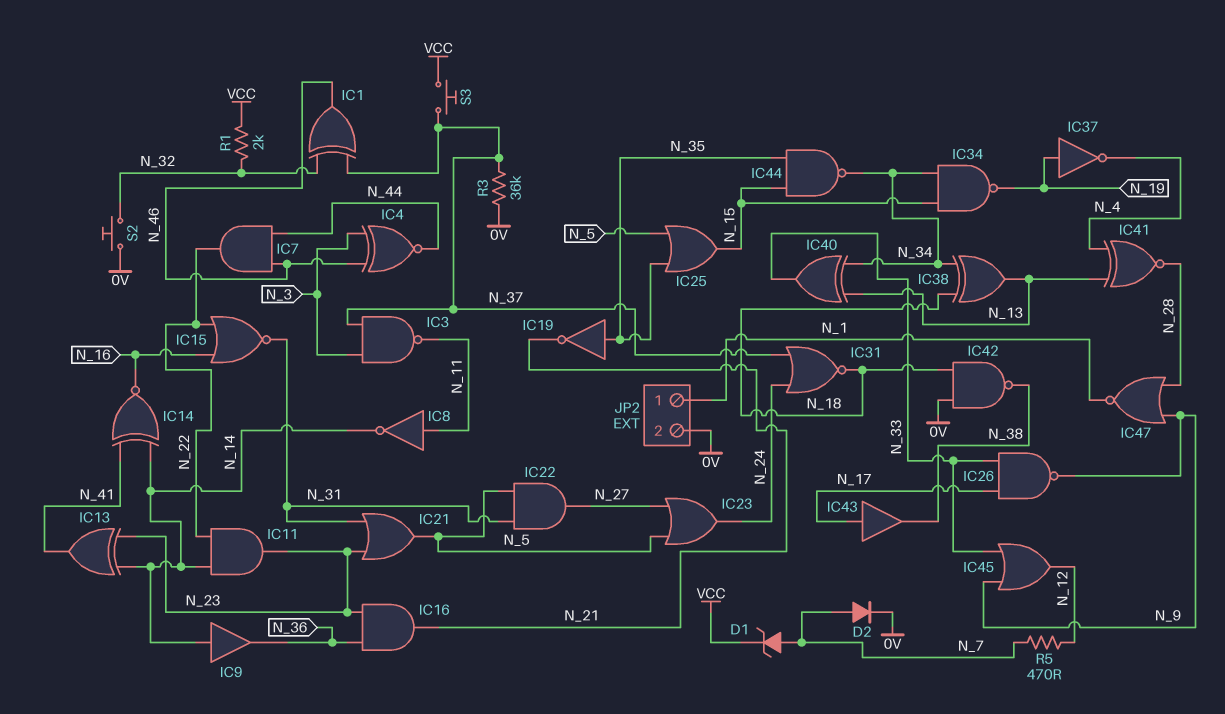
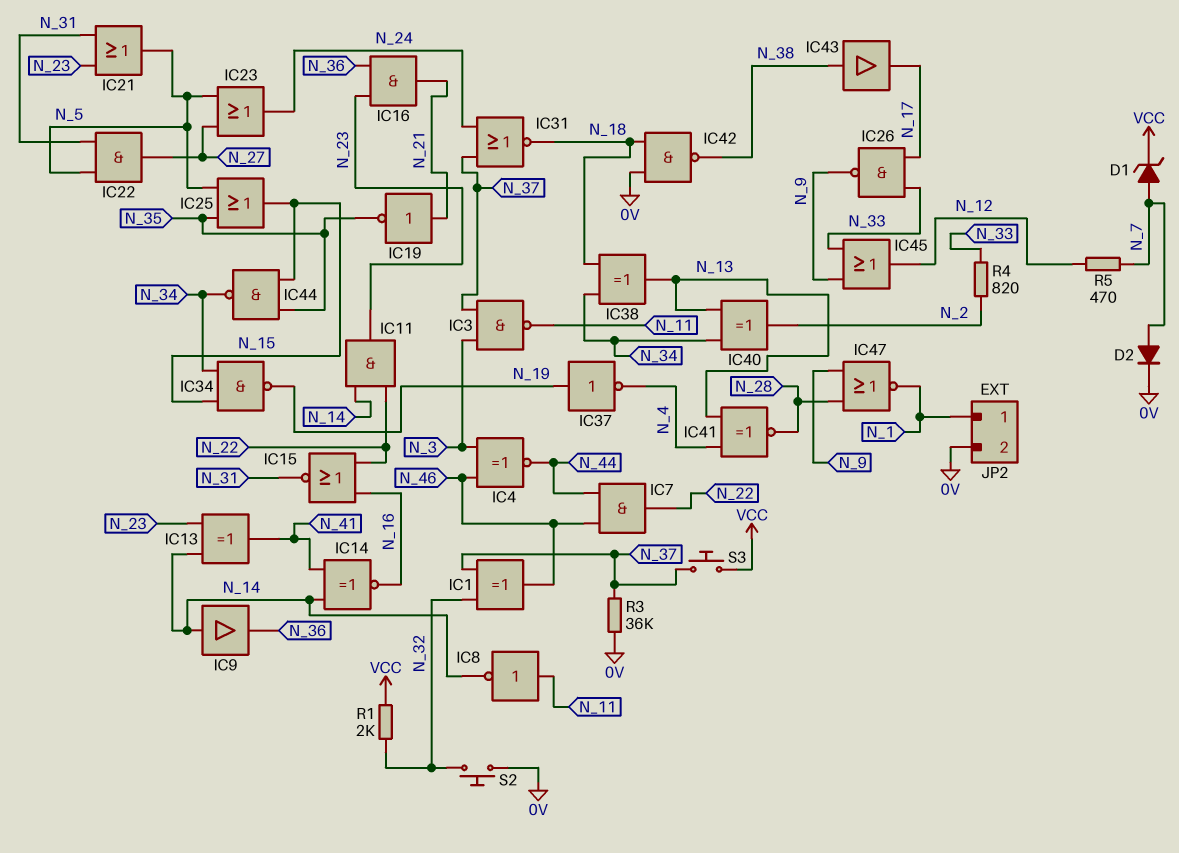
IC19: NOT (in N_35, out N_21) -> NOT (in N_21, out N_35)
IC40: XOR (in N_13, in N_34, out N_33) -> XOR (in N_13, in N_34, out N_2)
IC43: buffer (in N_17, out N_38) -> buffer (in N_38, out N_17)
R4: none -> 820 (N_2, N_33)

